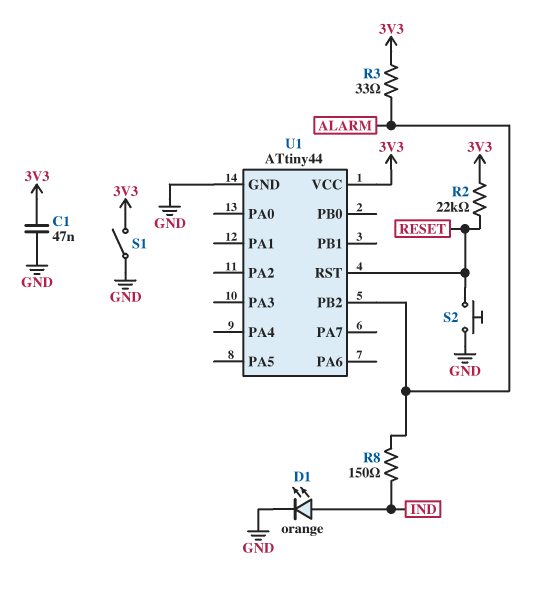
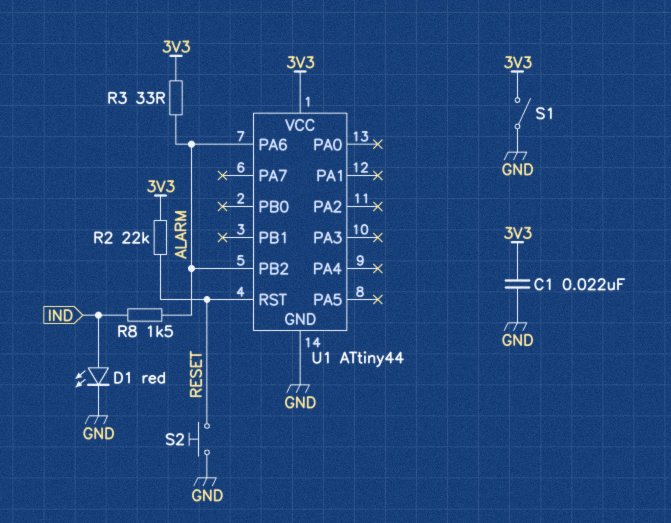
C1: 47nF (3V3, GND) -> 22nF (3V3, GND)
D1: LED orange (A IND, K GND) -> LED red (A IND, K GND)
R8: 150 (ALARM, IND) -> 1.5k (ALARM, IND)
U1 pin PA6: none -> ALARM

